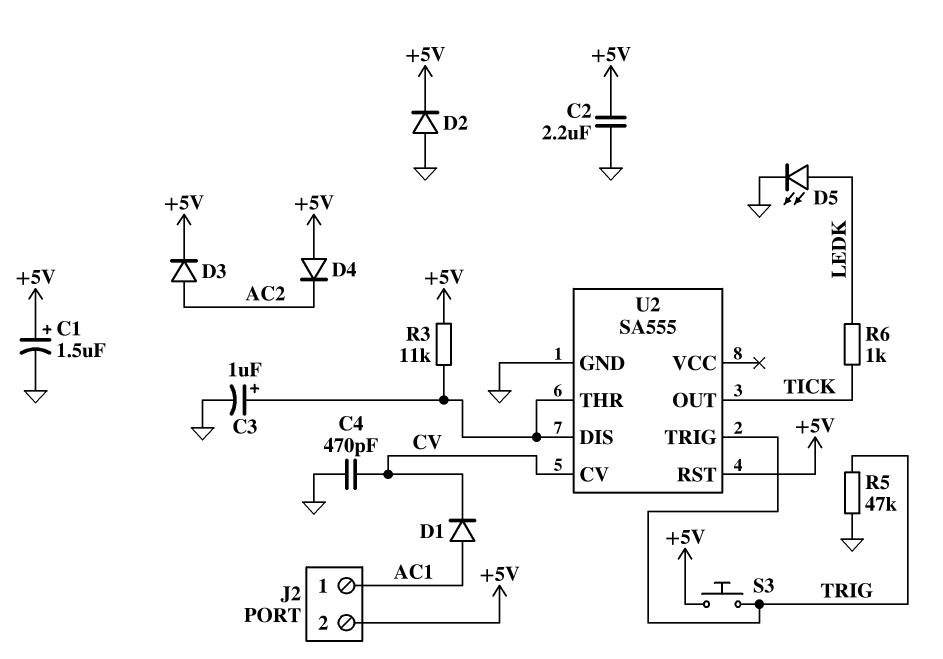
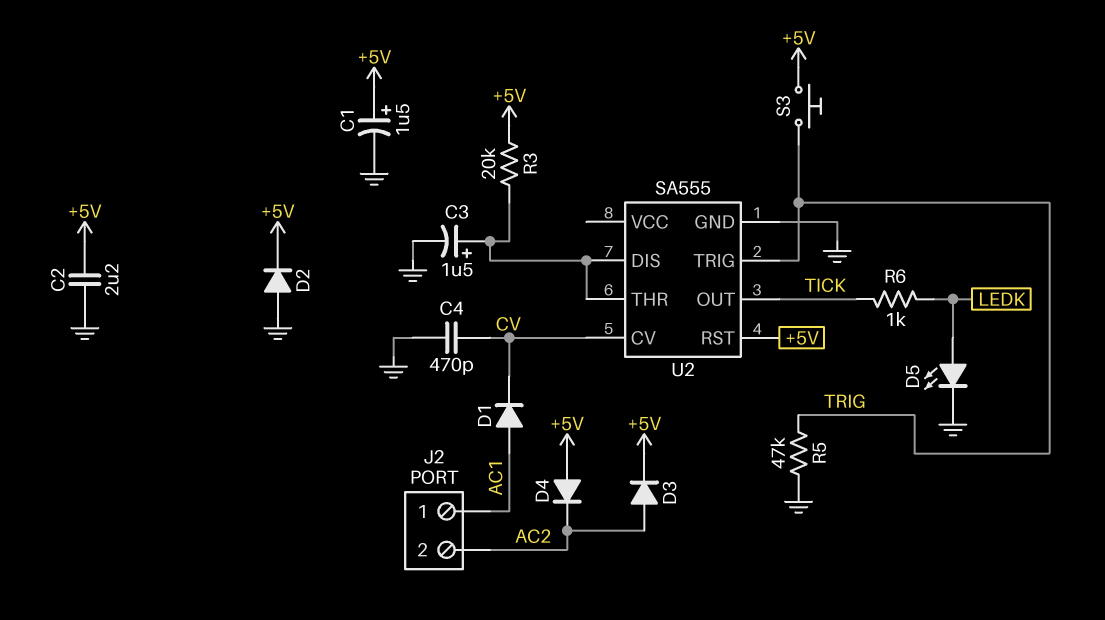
C3: 1uF (plus U2/DIS, minus GND) -> 1.5uF (plus U2/DIS, minus GND)
J2 pin 2: +5V -> AC2
R3: 11k (+5V, U2/DIS) -> 20k (+5V, U2/DIS)

